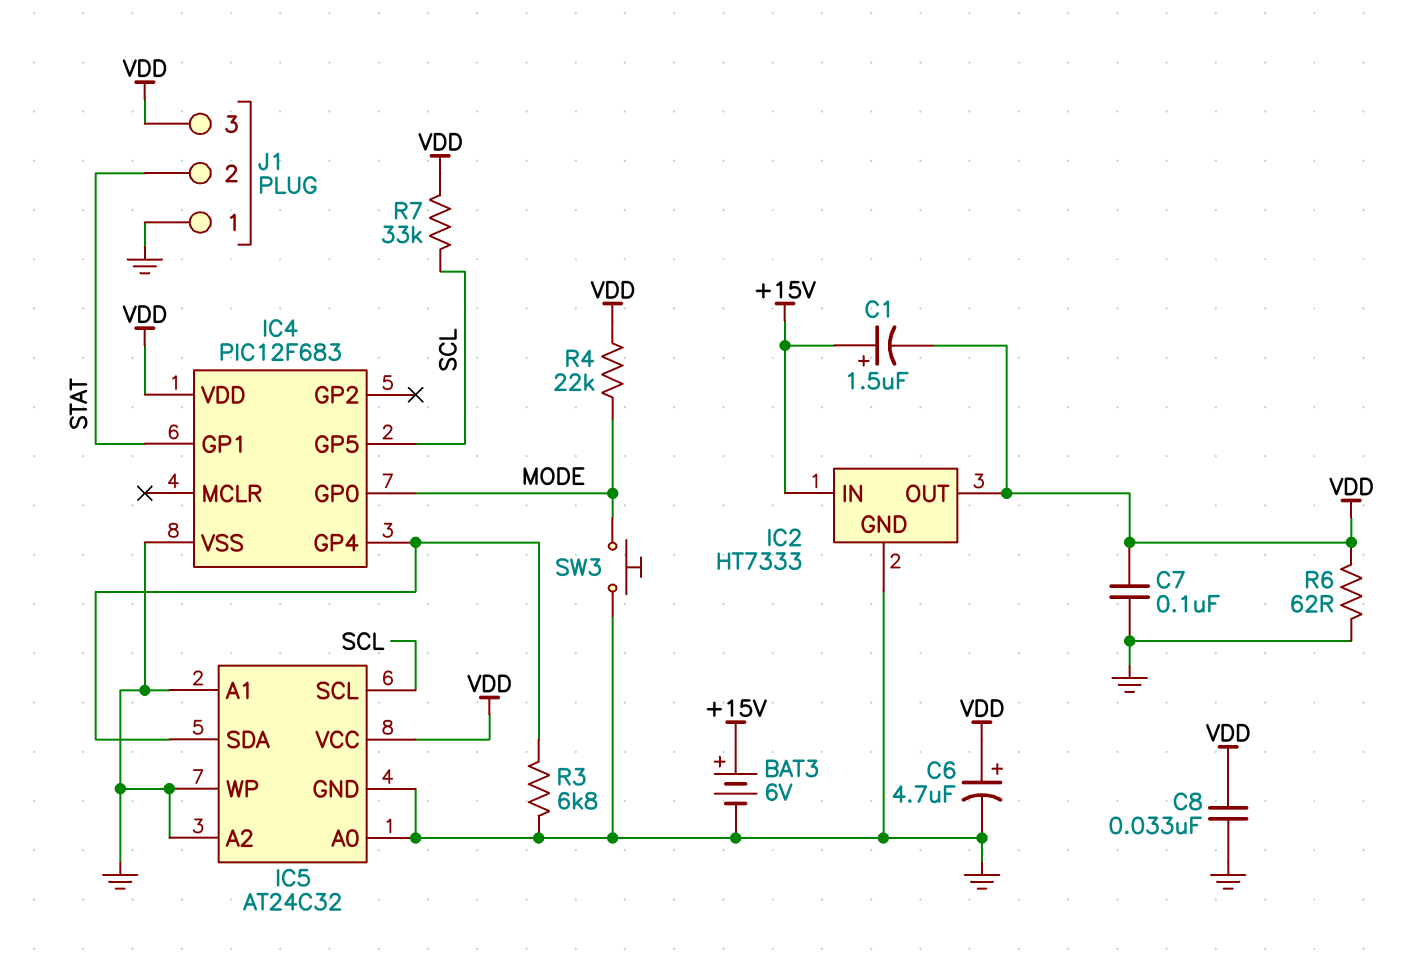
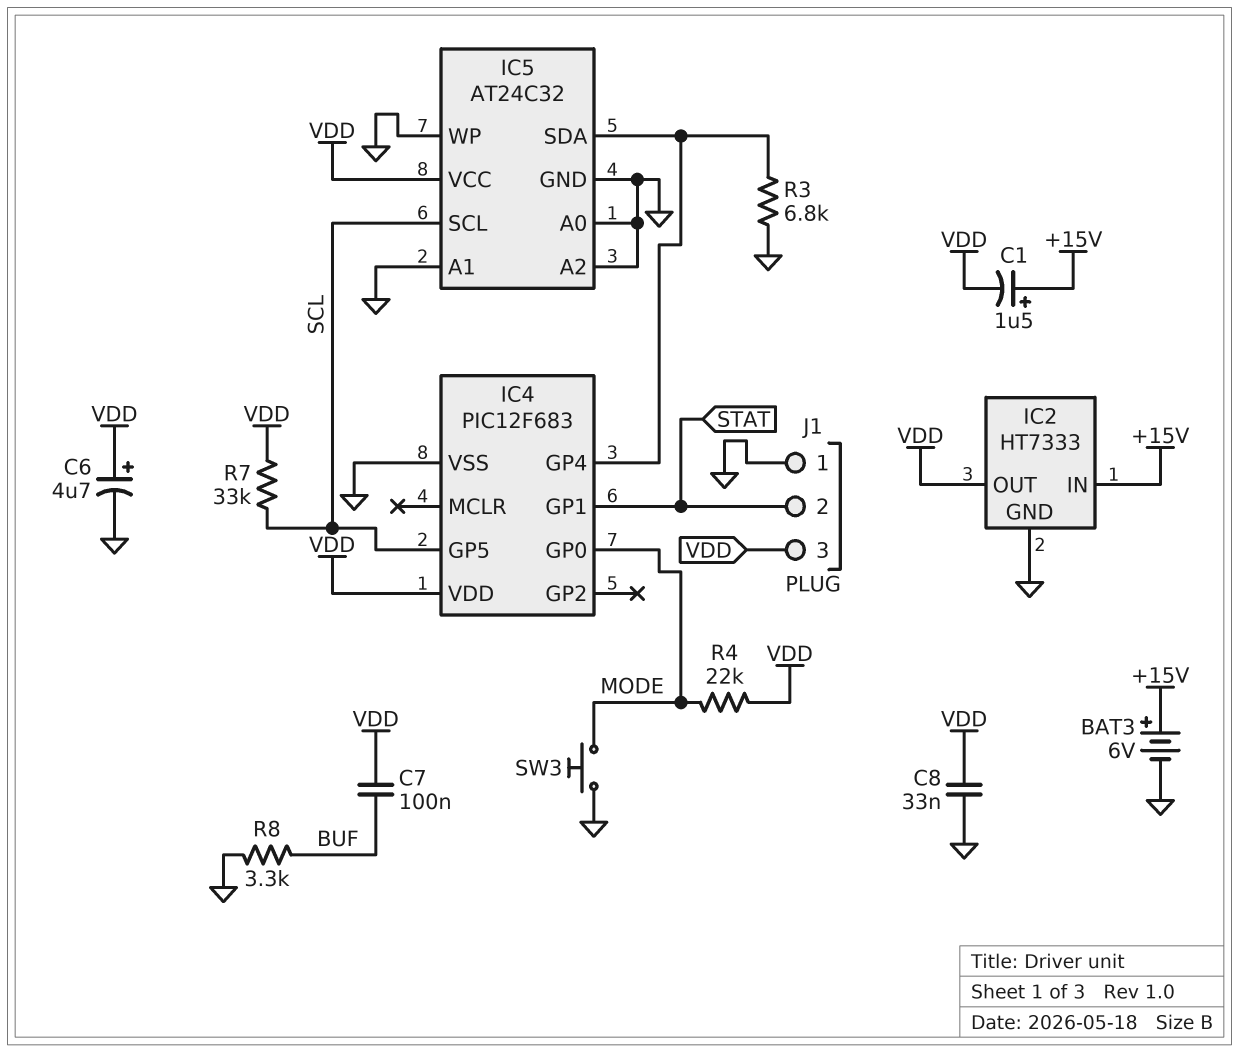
C7: 100nF (GND, VDD) -> 100nF (BUF, VDD)
R6: 62 (GND, VDD) -> none
R8: none -> 3.3k (BUF, GND)

